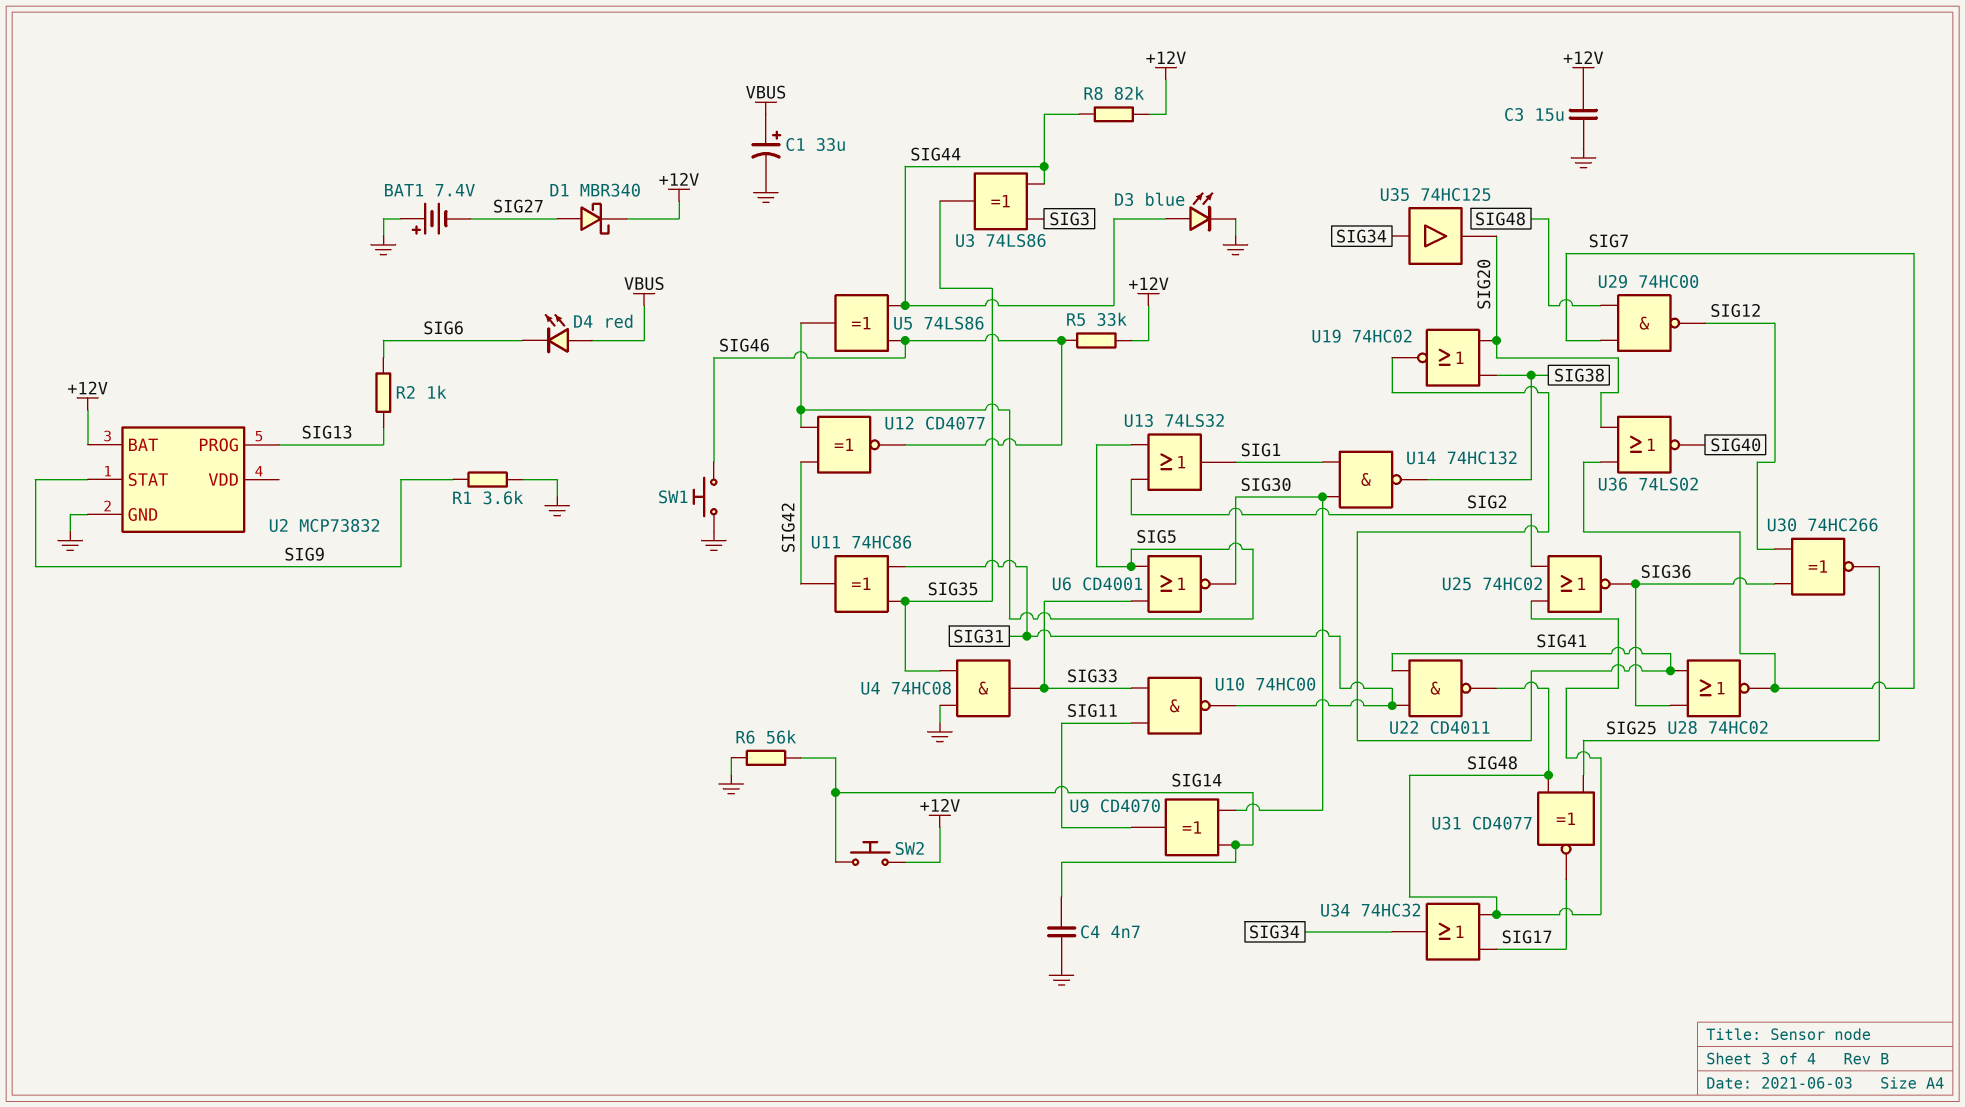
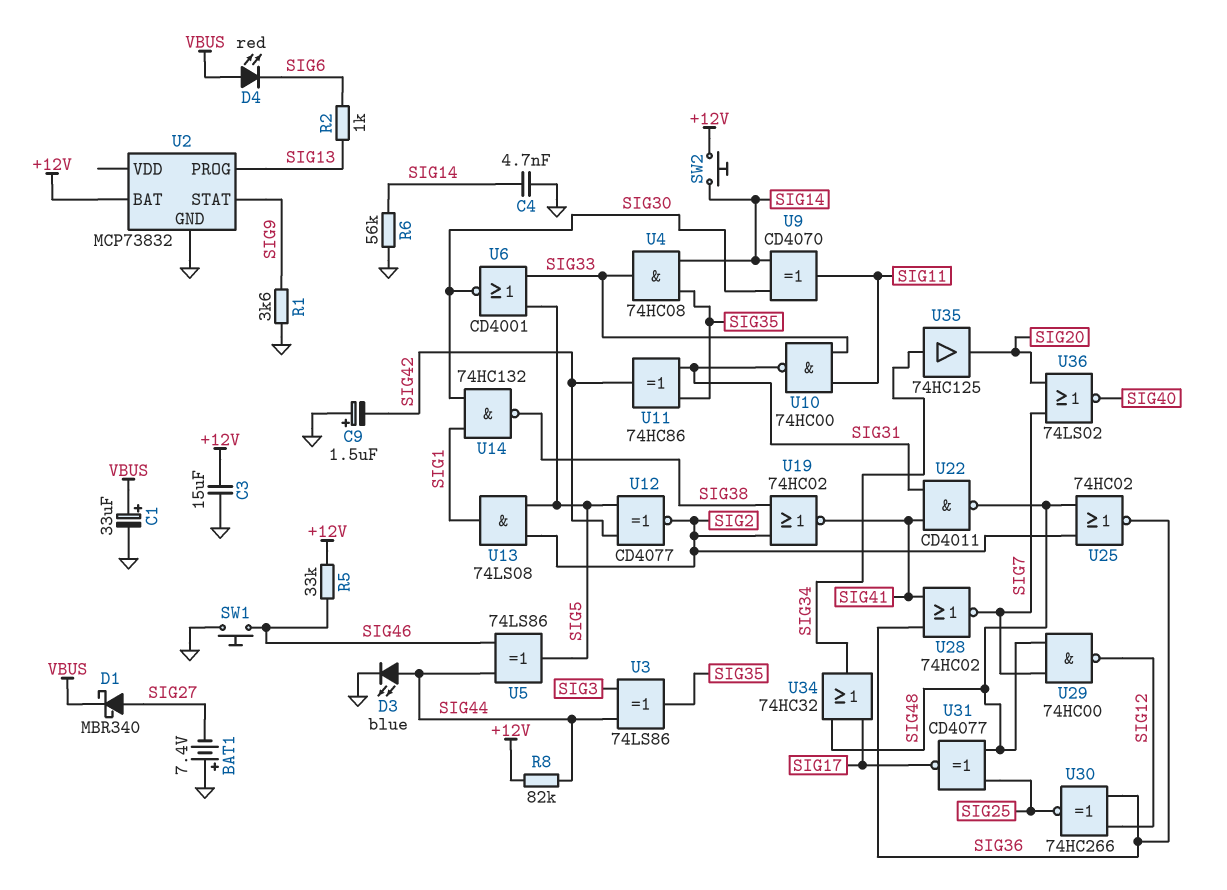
C9: none -> 1.5uF (plus GND, minus SIG42)
D1: schottky MBR340 (A SIG27, K +12V) -> schottky MBR340 (A SIG27, K VBUS)
U4: AND 74HC08 (in GND, in SIG35, out SIG33) -> AND 74HC08 (in SIG14, in SIG35, out SIG33)
U12: XNOR CD4077 (in SIG5, in SIG42, out SIG46) -> XNOR CD4077 (in SIG5, in SIG42, out SIG2)
U13: OR 74LS32 (in SIG2, in SIG5, out SIG1) -> AND 74LS08 (in SIG2, in SIG5, out SIG1)
U19: NOR 74HC02 (in SIG20, in SIG38, out SIG41) -> NOR 74HC02 (in SIG2, in SIG38, out SIG41)

